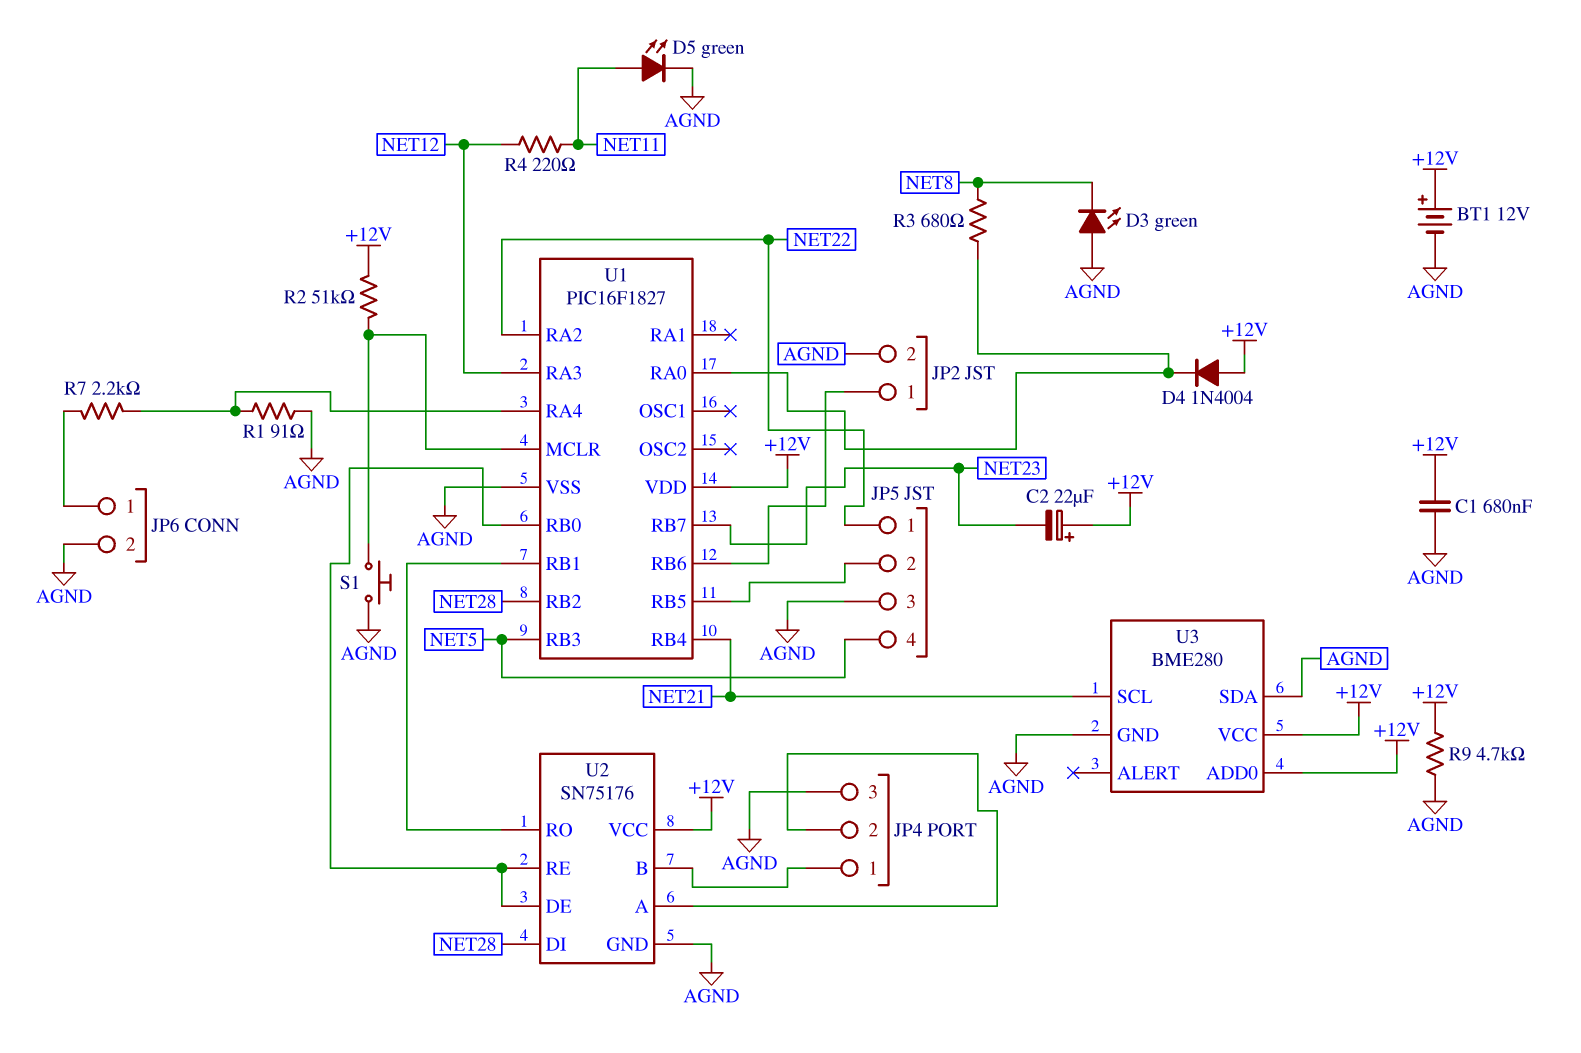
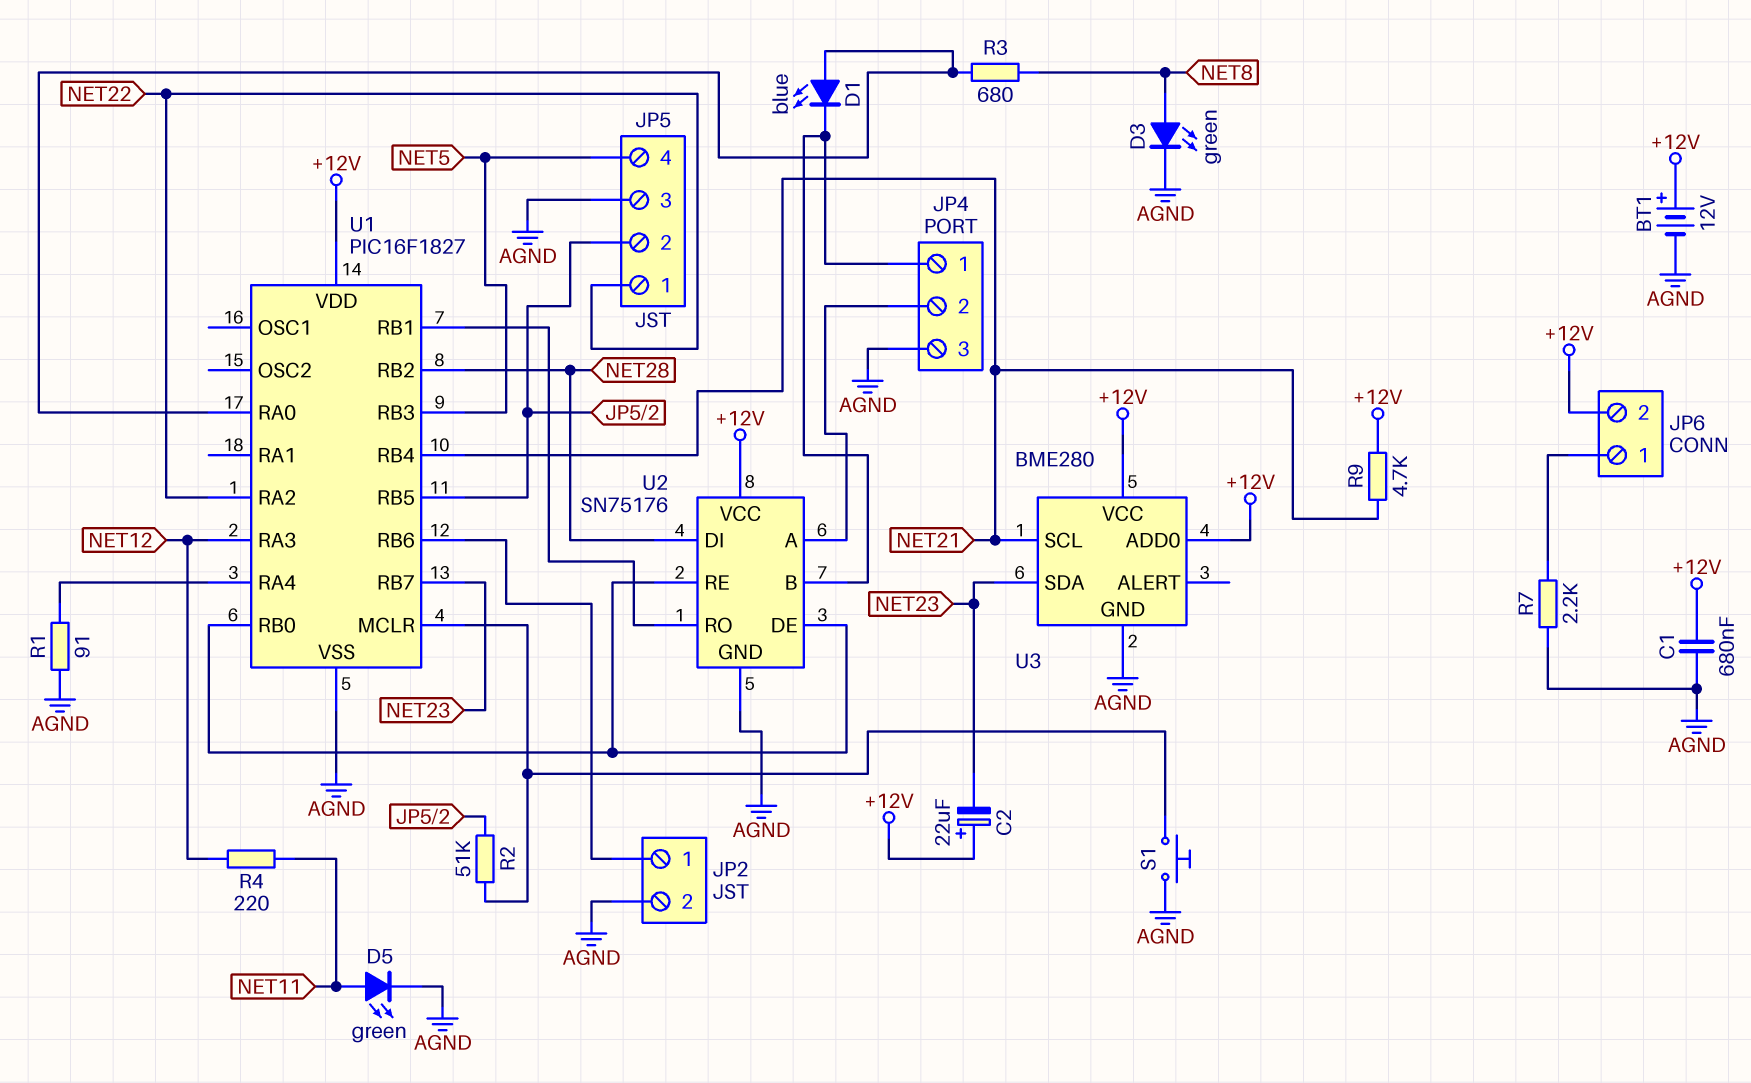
D1: none -> LED blue (A U1/RA0, K JP4/1)
D3: LED green (A AGND, K NET8) -> LED green (A NET8, K AGND)
D4: diode 1N4004 (A +12V, K U1/RA0) -> none
JP6 pin 2: AGND -> +12V
R2: 51k (+12V, U1/MCLR) -> 51k (JP5/2, U1/MCLR)
R7: 2.2k (JP6/1, U1/RA4) -> 2.2k (AGND, JP6/1)
R9: 4.7k (+12V, AGND) -> 4.7k (+12V, NET21)
U3 pin SDA: AGND -> NET23

